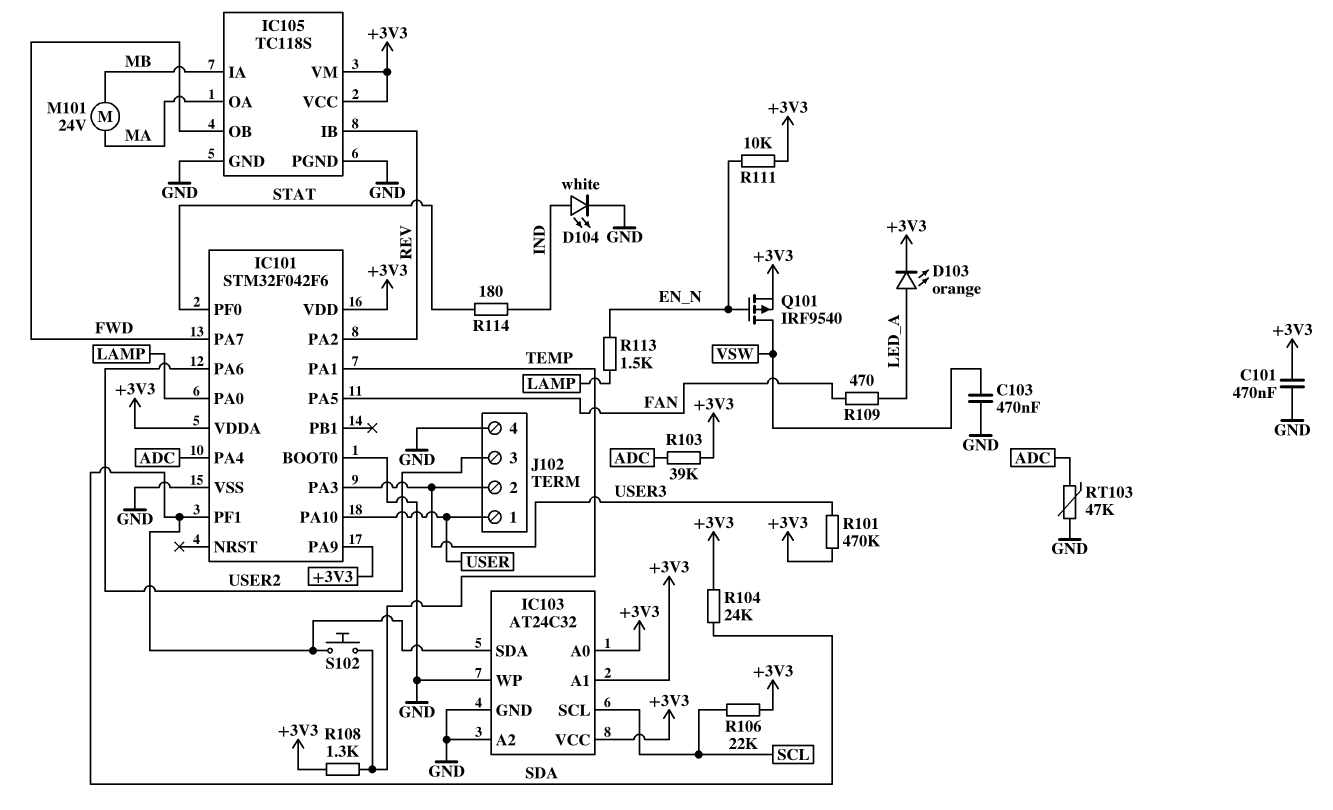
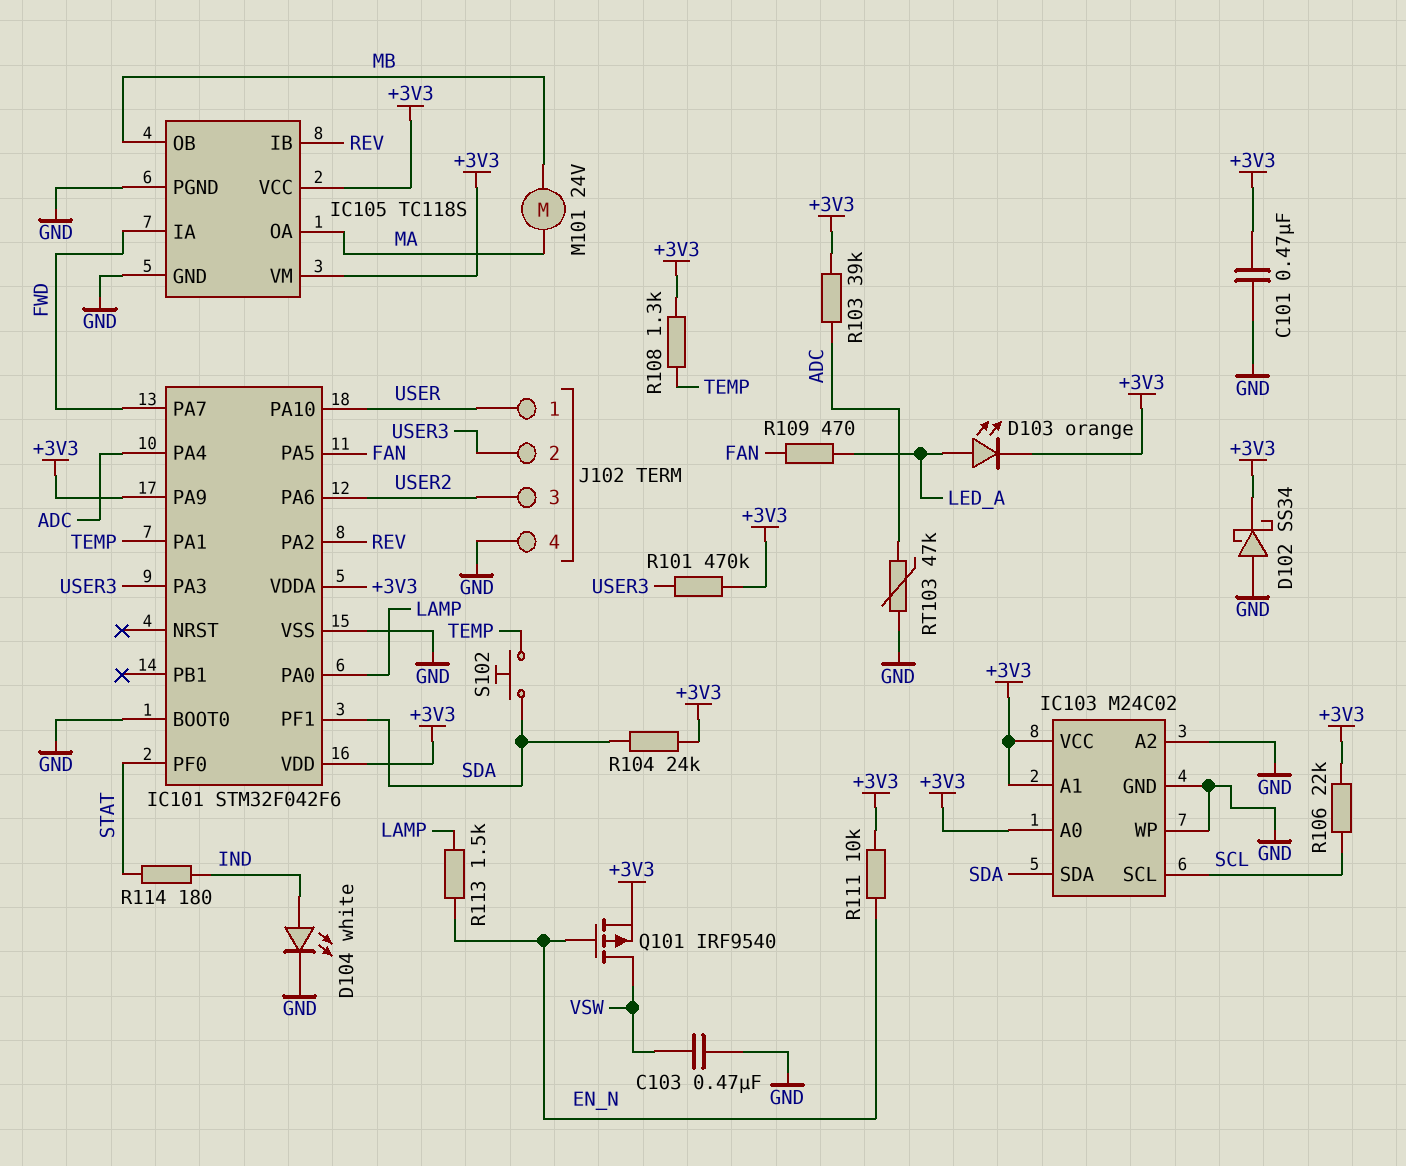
D102: none -> schottky SS34 (A GND, K +3V3)
IC103: AT24C32 -> M24C02
IC105 pin IA: MB -> FWD
IC105 pin OB: FWD -> MB

